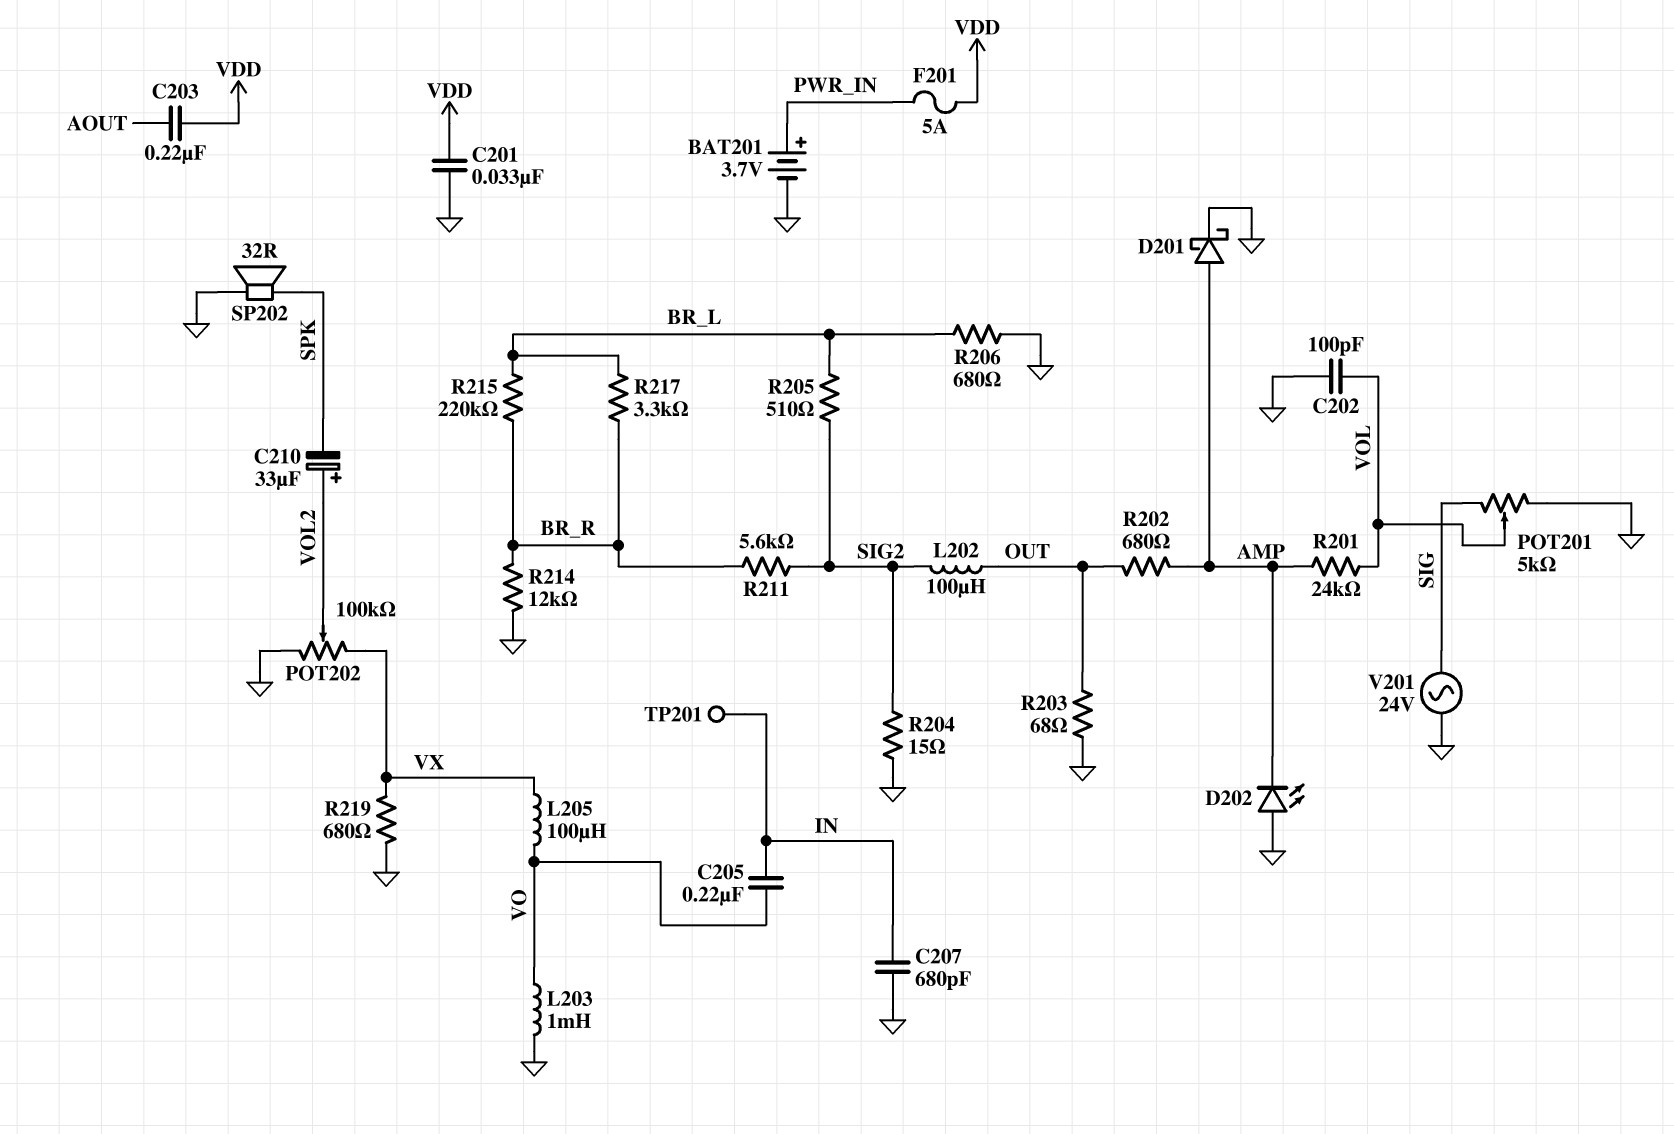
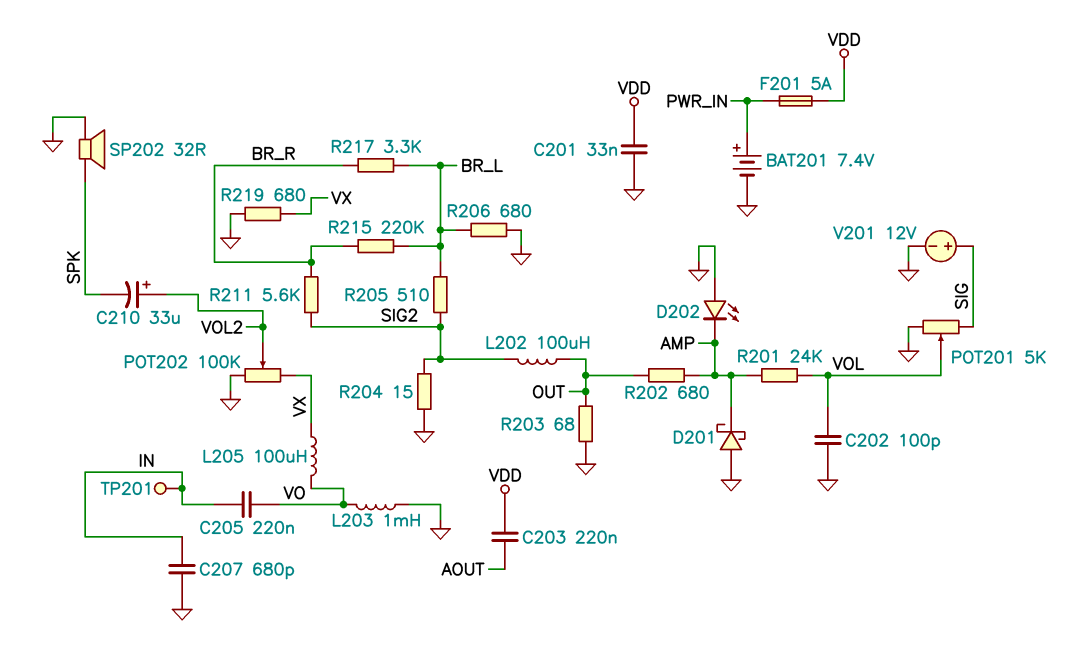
BAT201: 3.7V (plus PWR_IN, minus GND) -> 7.4V (plus PWR_IN, minus GND)
D201: schottky (A AMP, K GND) -> schottky (A GND, K AMP)
R214: 12k (BR_R, GND) -> none
V201: AC 24V (GND, SIG) -> 12V (plus SIG, minus GND)

